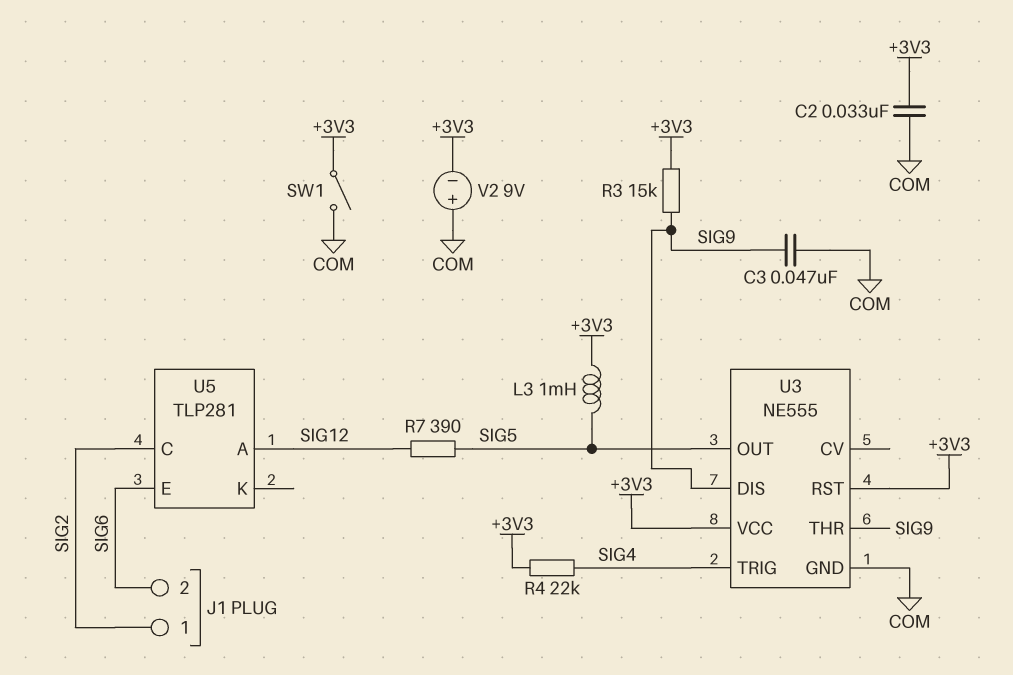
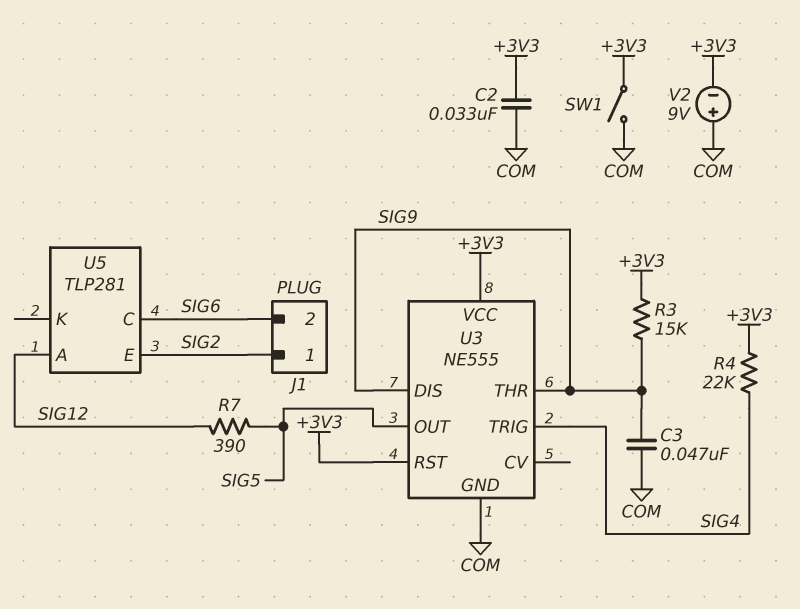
L3: 1mH (+3V3, SIG5) -> none
U5 pin C: SIG2 -> SIG6
U5 pin E: SIG6 -> SIG2

